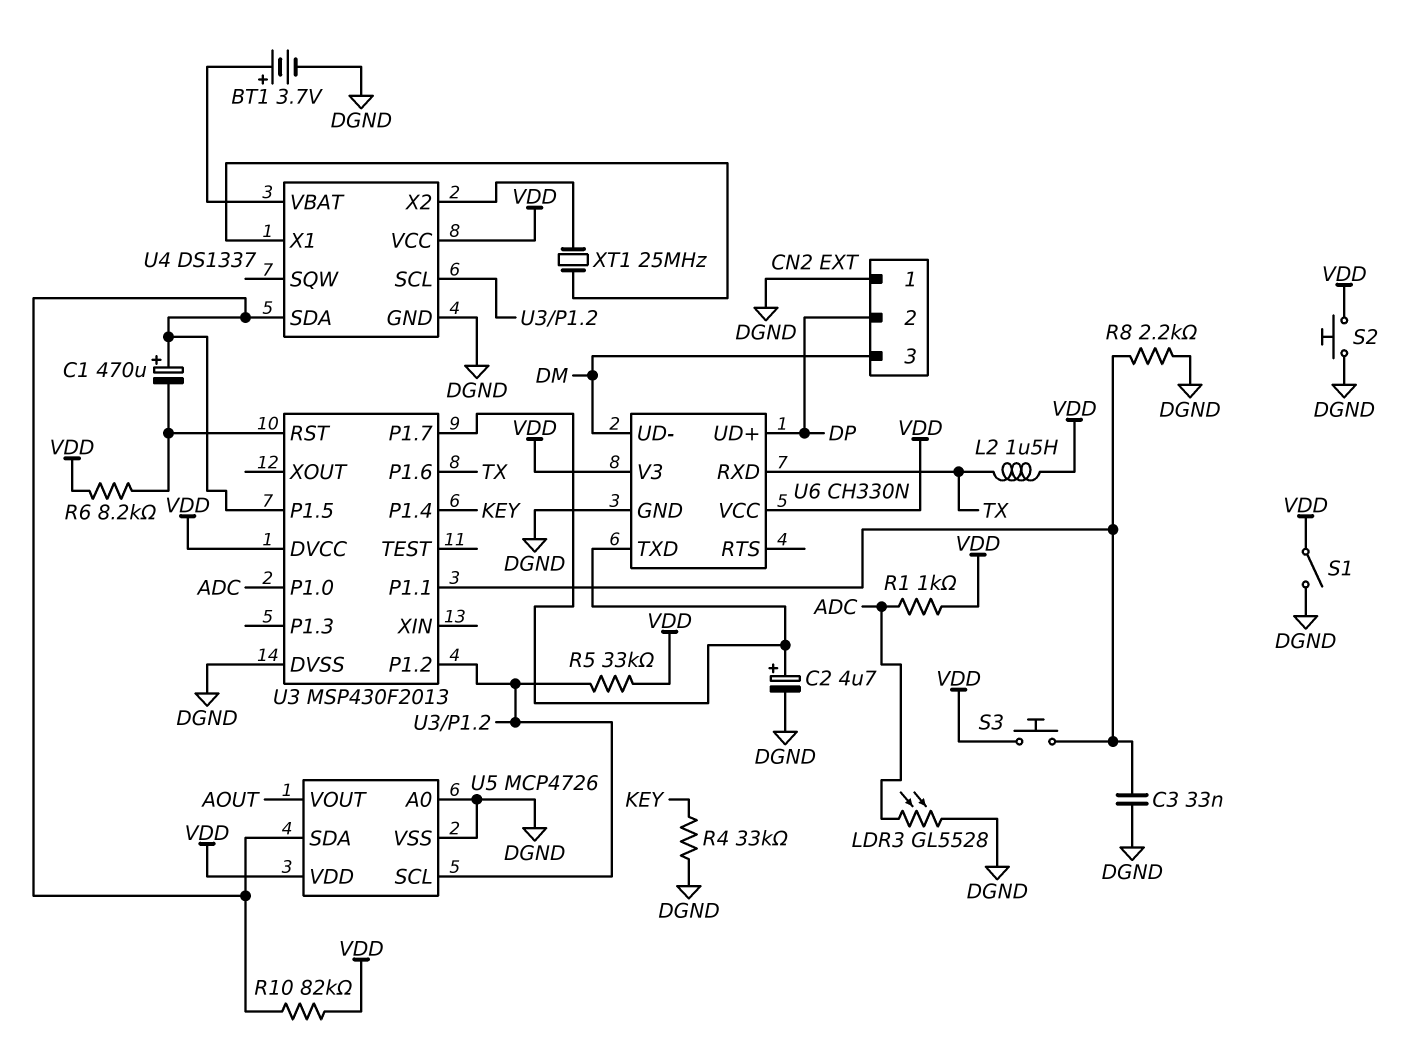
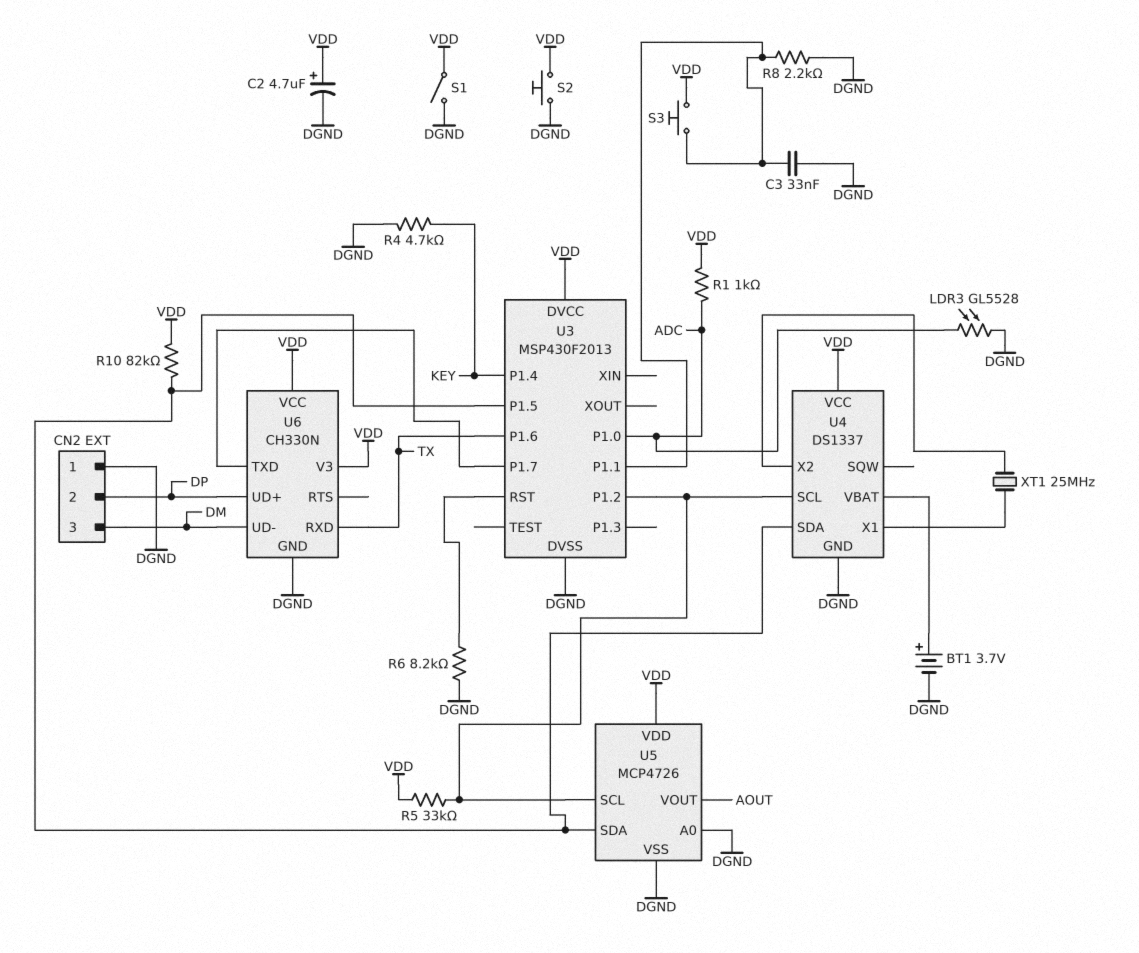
C1: 470uF (plus U3/P1.5, minus U3/RST) -> none
C2: 4.7uF (plus U3/P1.7, minus DGND) -> 4.7uF (plus VDD, minus DGND)
L2: 1.5uH (TX, VDD) -> none
R4: 33k (DGND, KEY) -> 4.7k (DGND, KEY)
R6: 8.2k (U3/RST, VDD) -> 8.2k (DGND, U3/RST)

